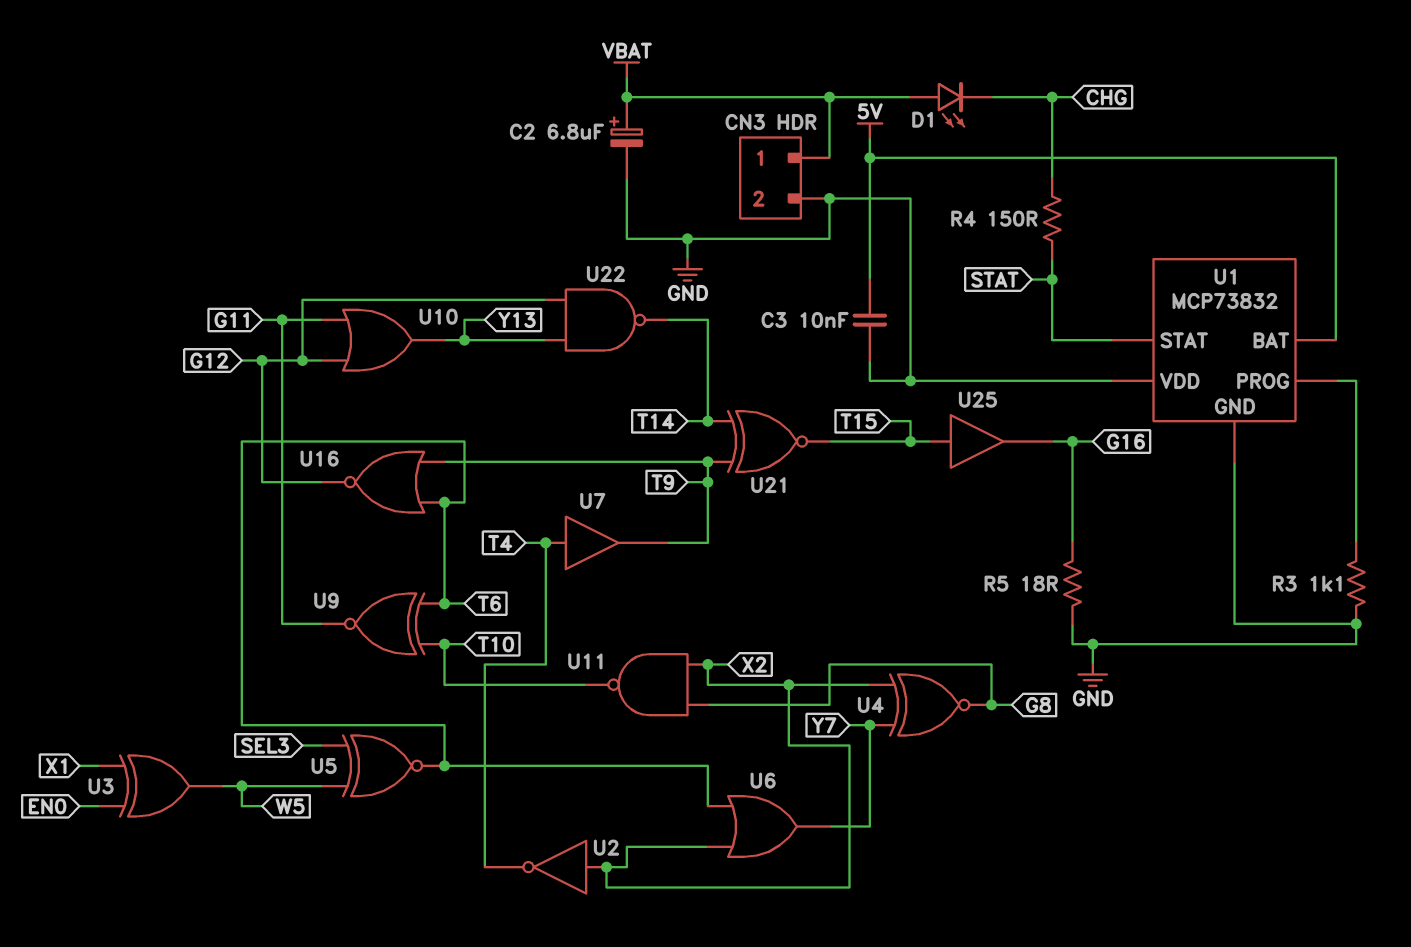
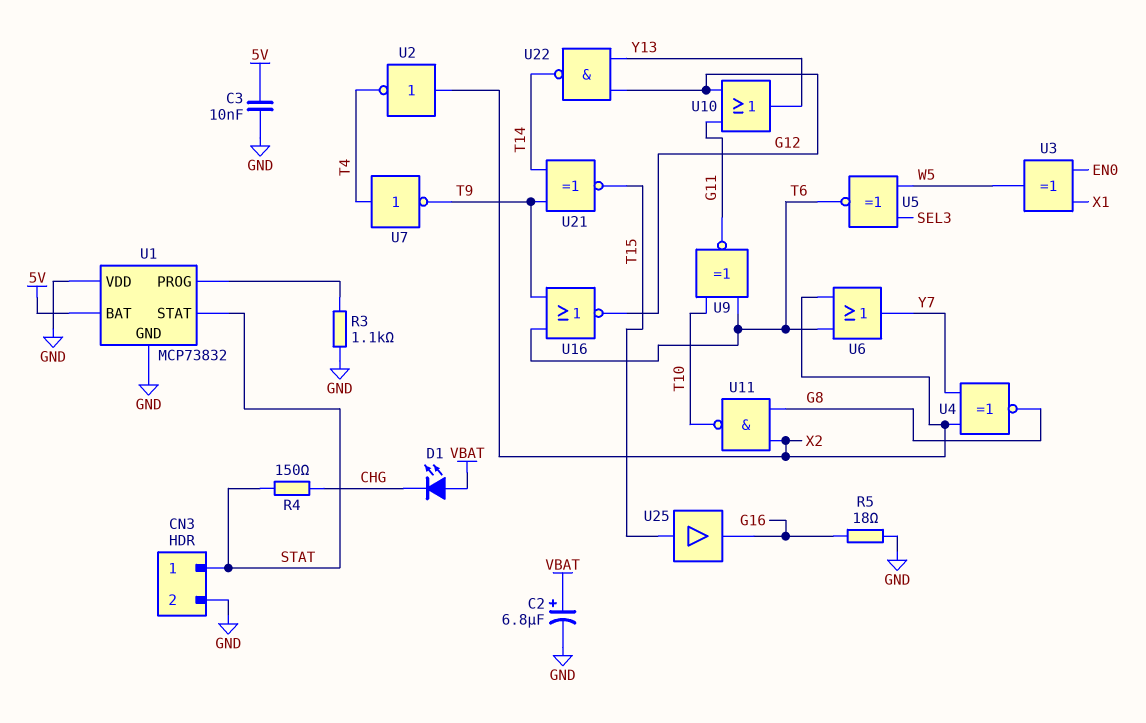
CN3 pin 1: VBAT -> STAT
U7: buffer (in T4, out T9) -> NOT (in T4, out T9)

